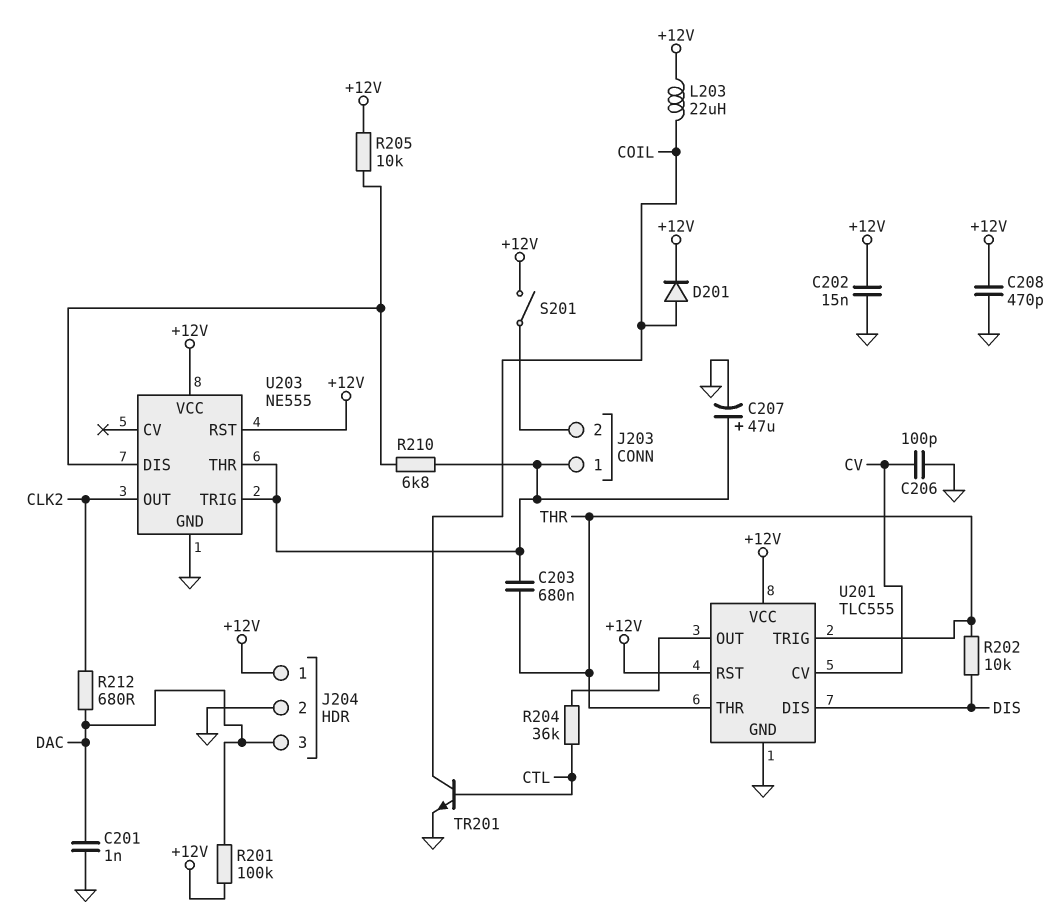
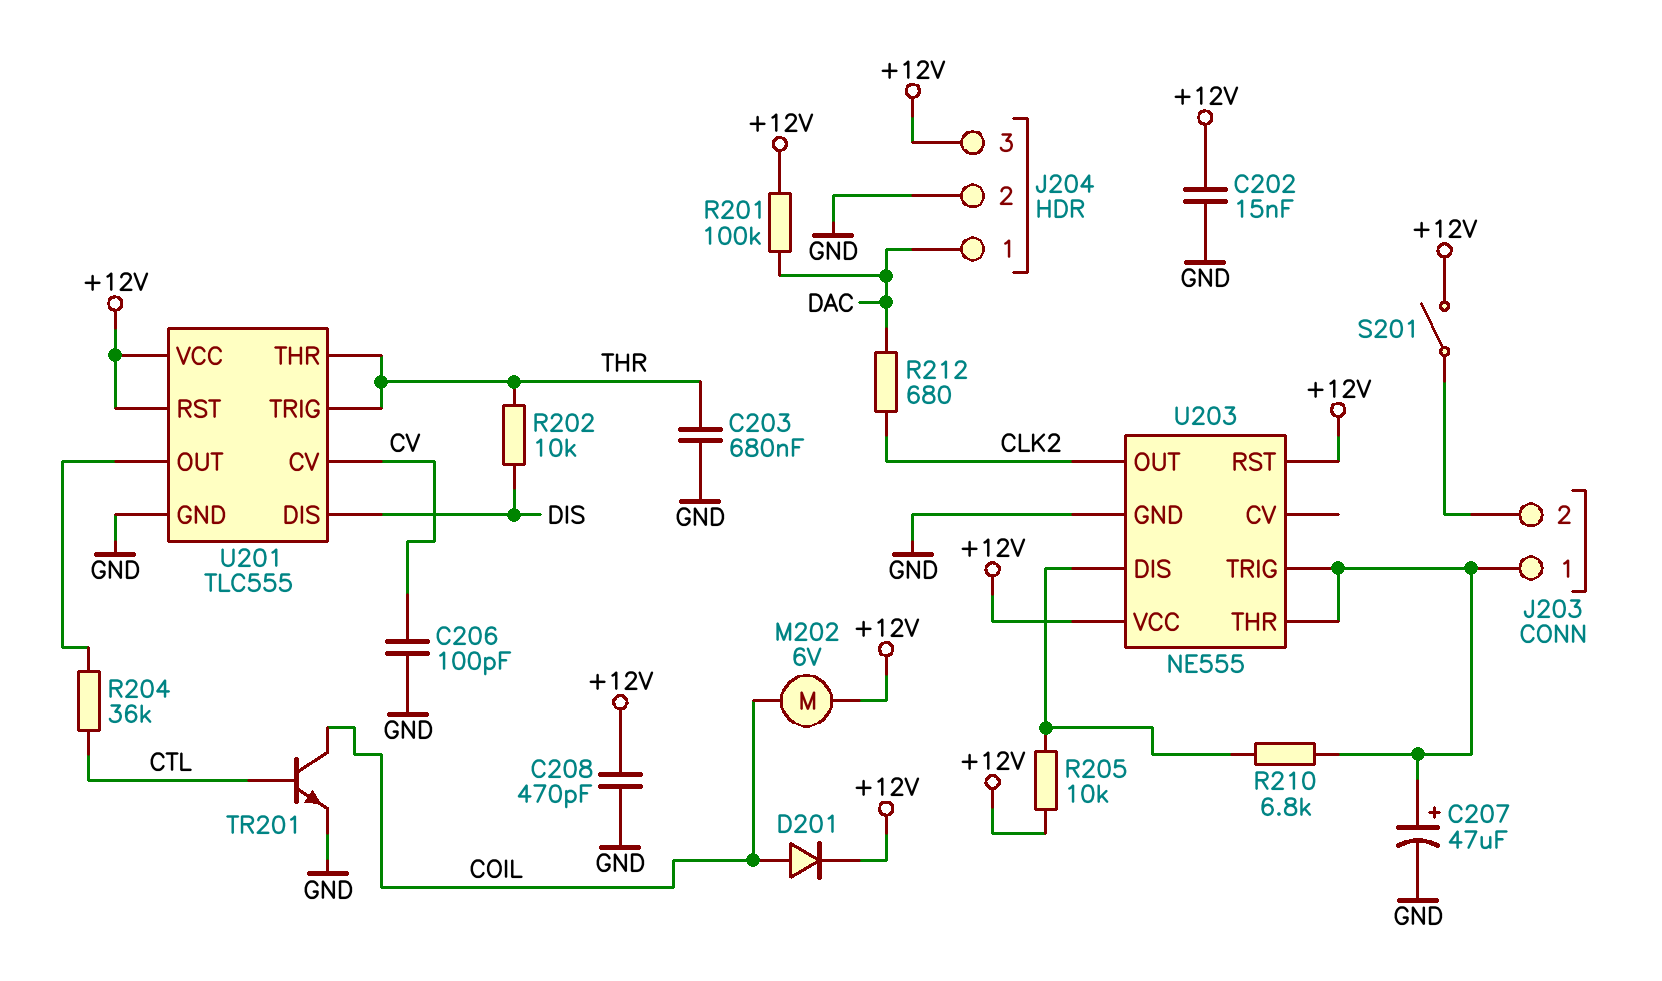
C201: 1nF (DAC, GND) -> none
C203: 680nF (J203/1, THR) -> 680nF (GND, THR)
J204 pin 1: +12V -> DAC
J204 pin 3: DAC -> +12V
L203: 22uH (+12V, COIL) -> none
M202: none -> motor 6V (+12V, COIL)

